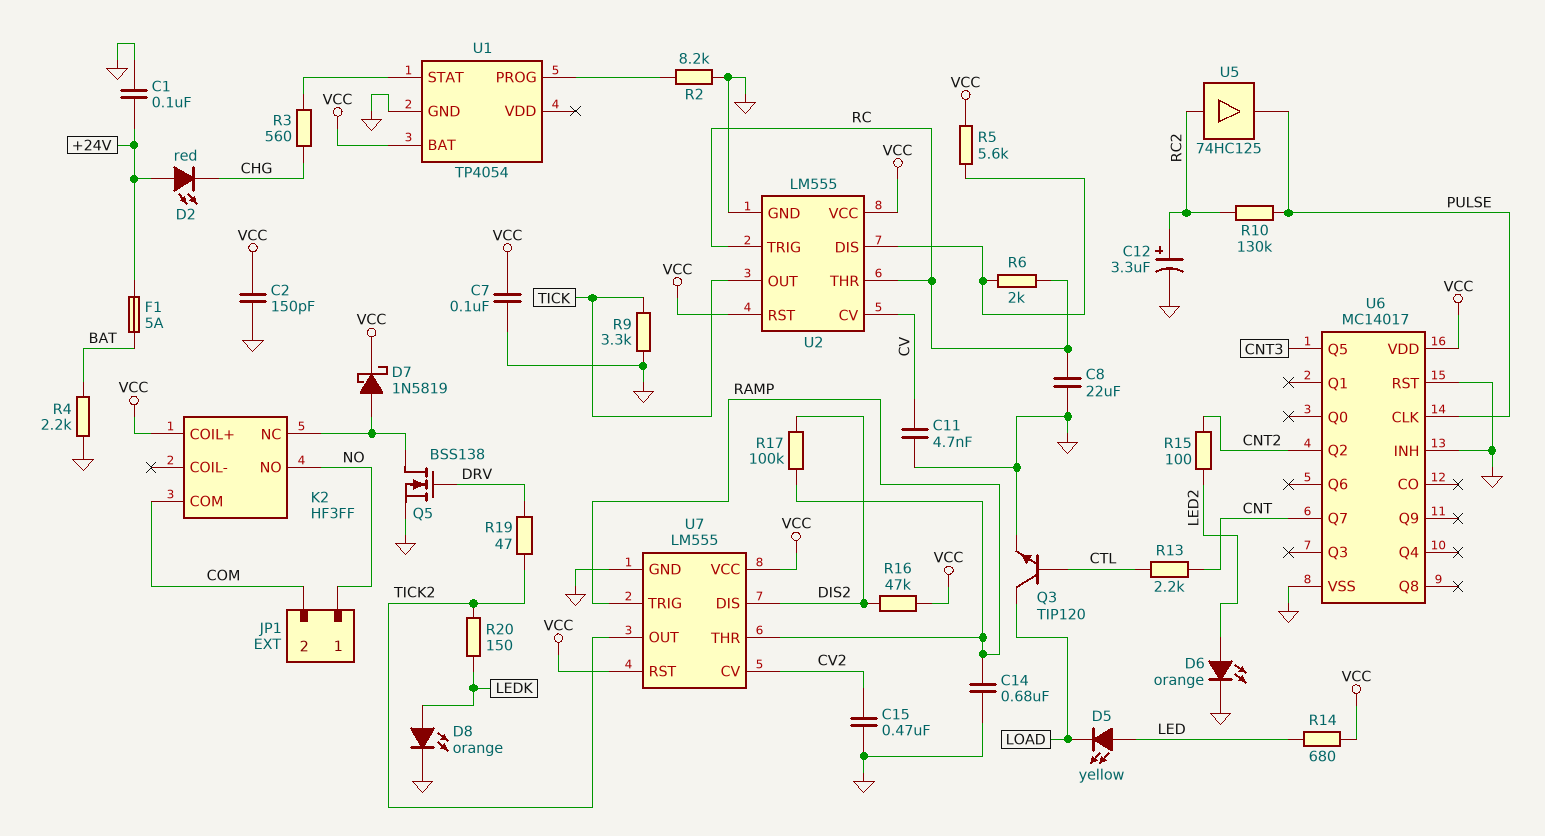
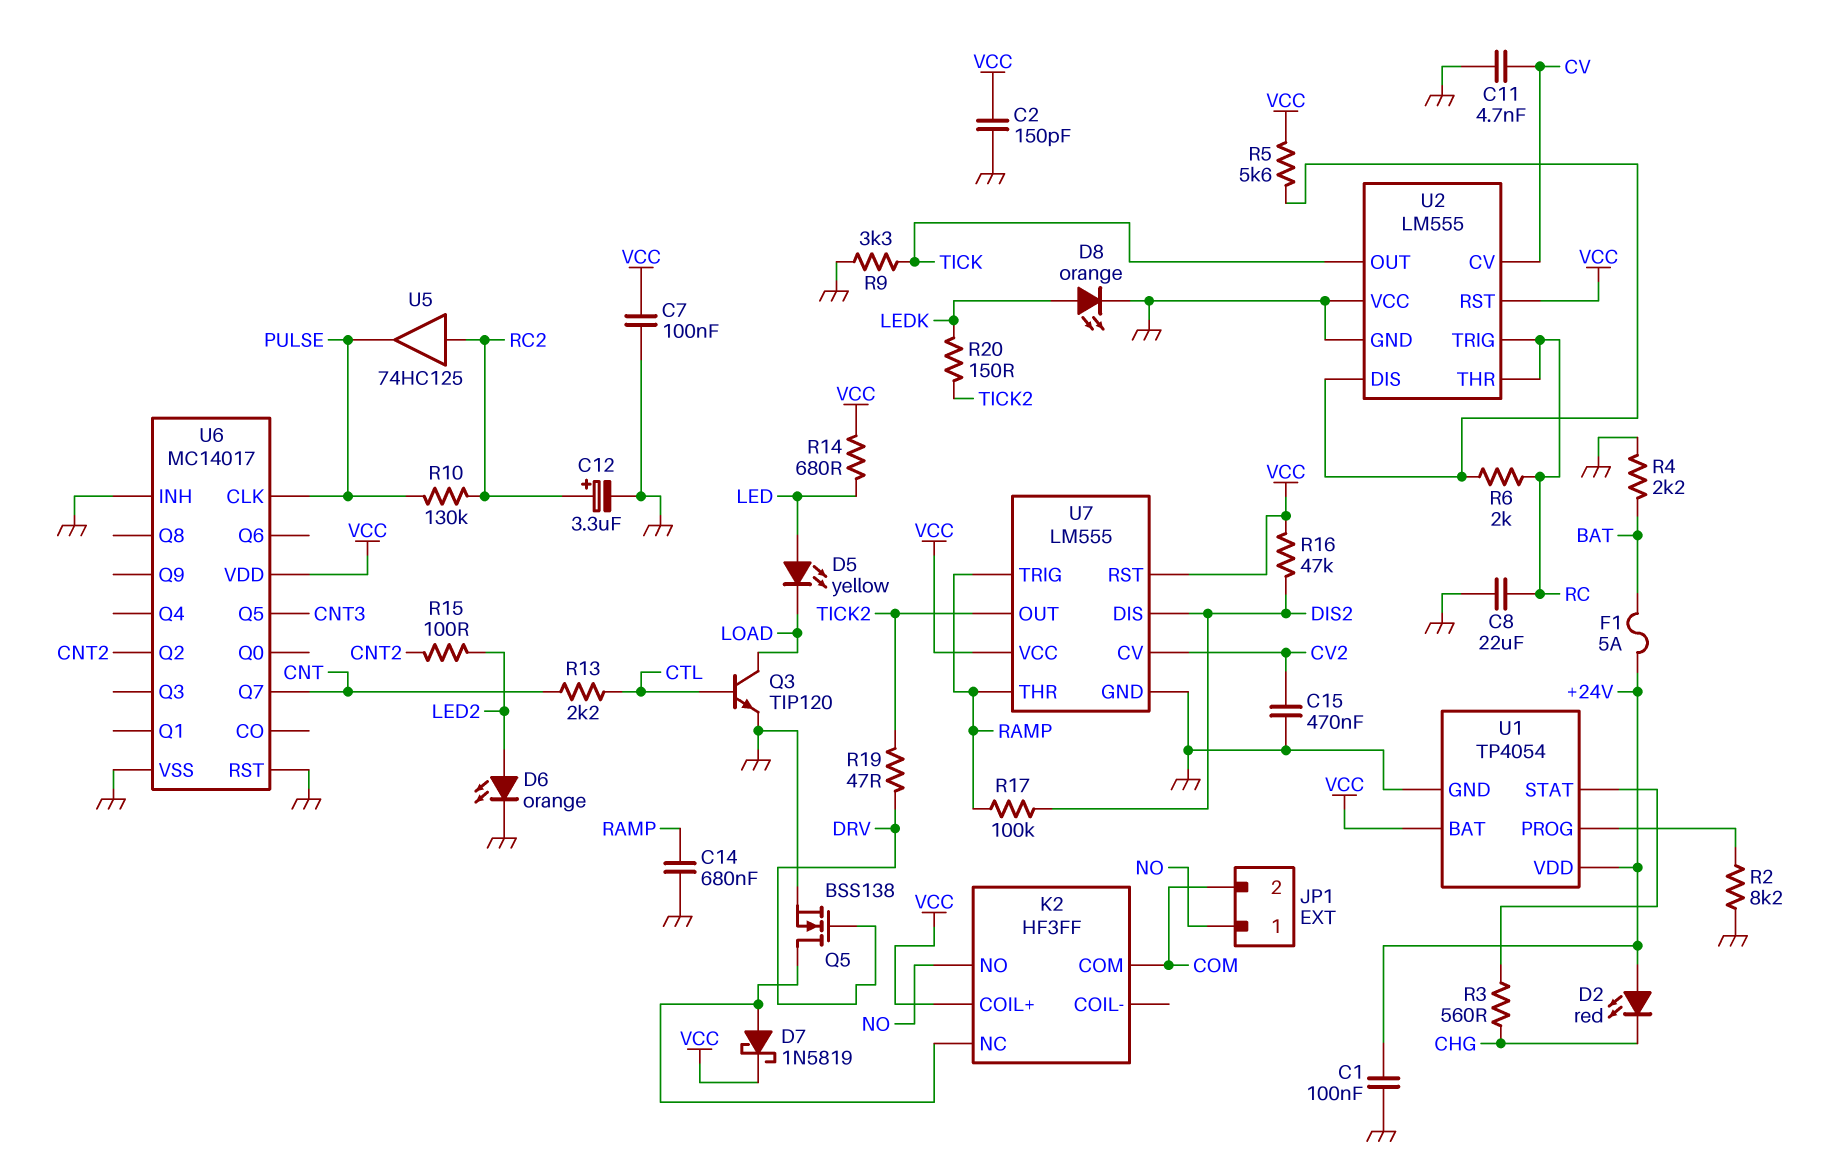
U1 pin VDD: none -> +24V
U2 pin VCC: VCC -> GND

